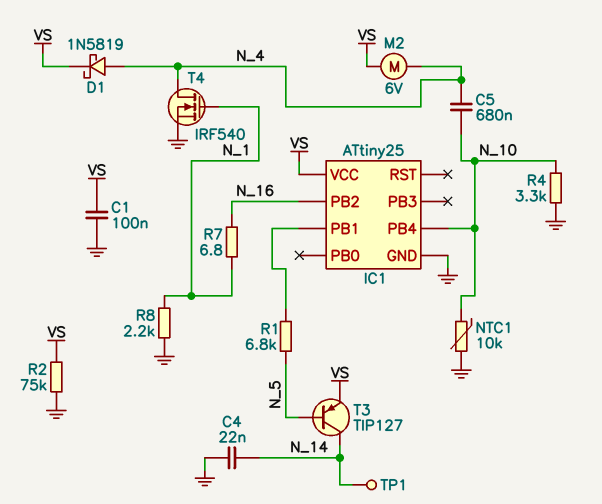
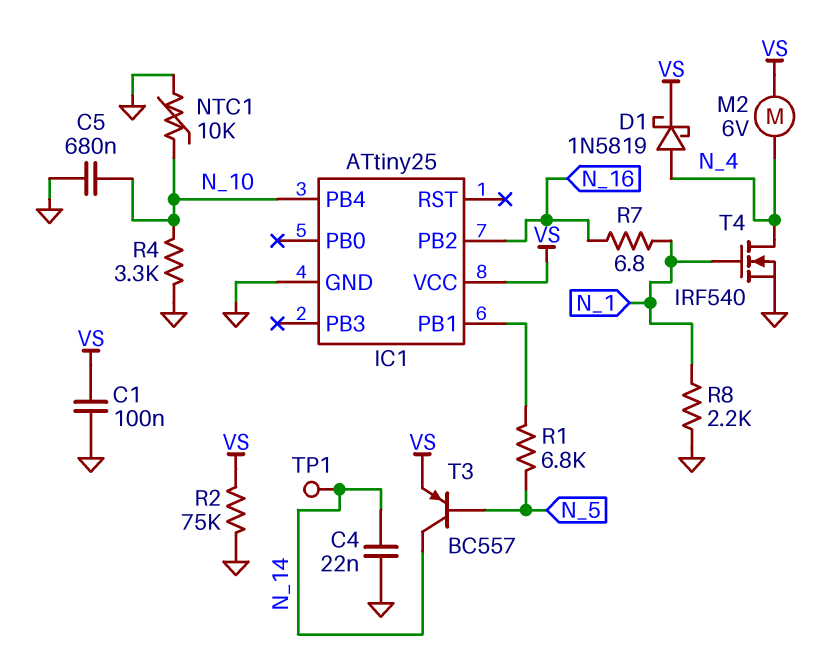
C5: 680nF (N_4, N_10) -> 680nF (GND, N_10)
T3: PNP TIP127 (B N_5, C N_14, E VS) -> PNP BC557 (B N_5, C N_14, E VS)

